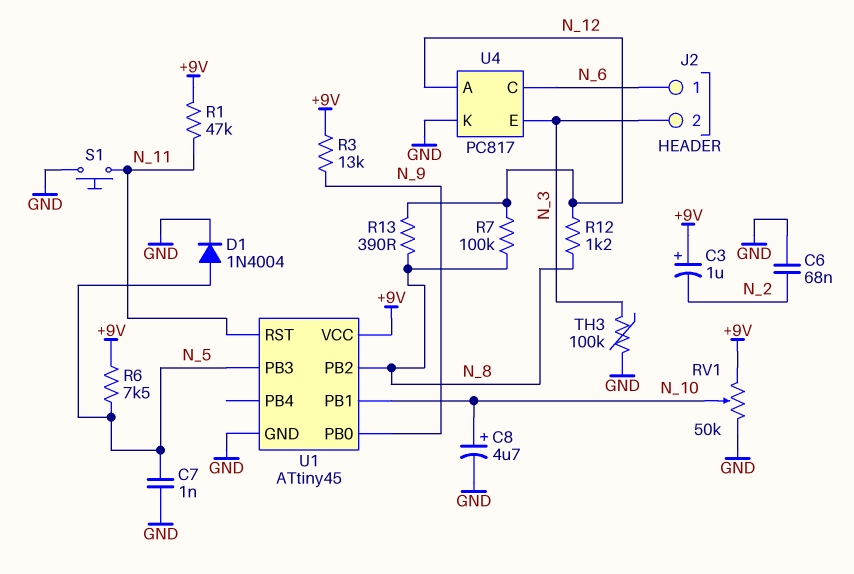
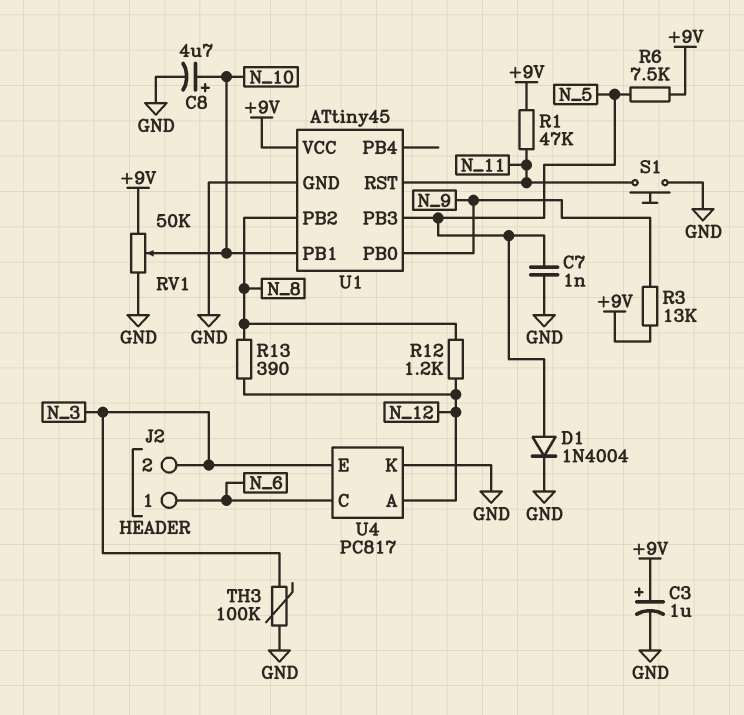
C3: 1uF (plus +9V, minus N_2) -> 1uF (plus +9V, minus GND)
C6: 68nF (GND, N_2) -> none
R7: 100k (N_8, N_12) -> none

